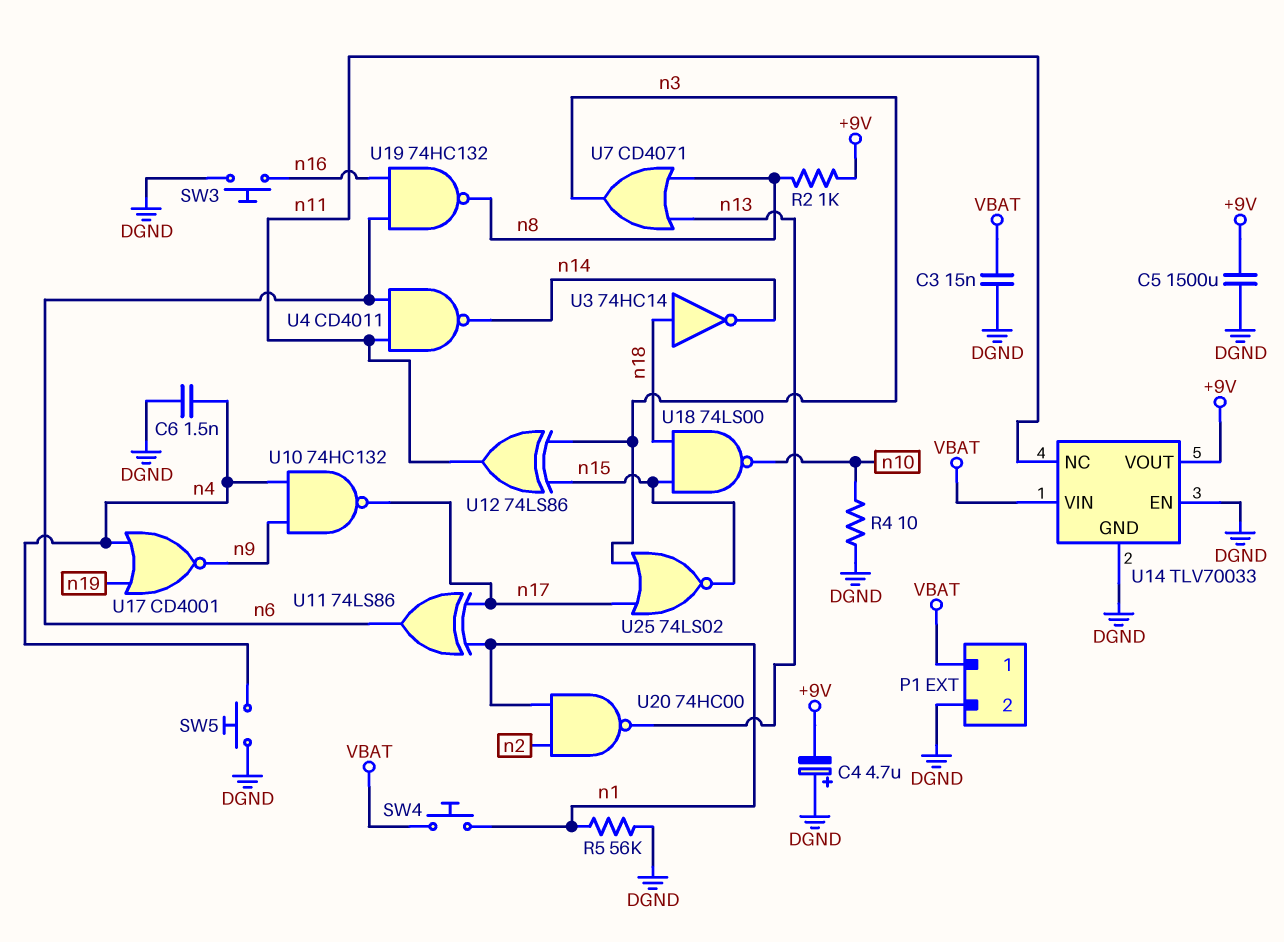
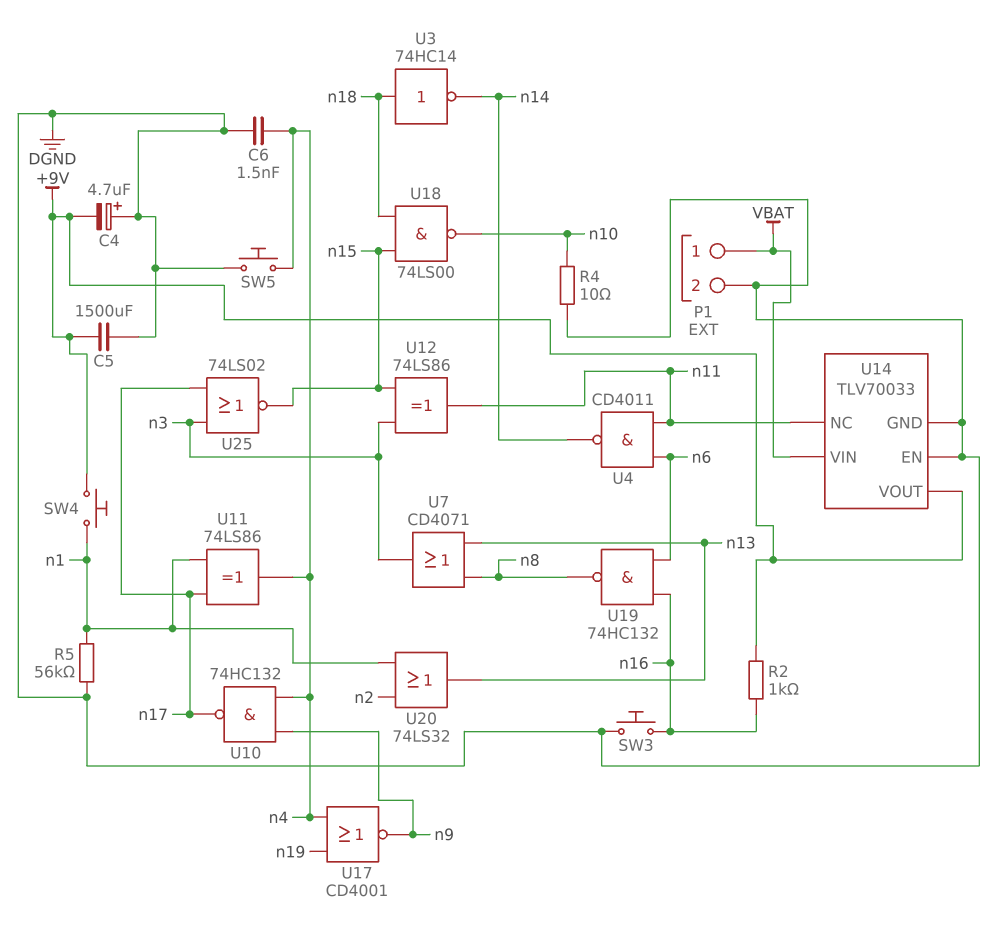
C3: 15nF (DGND, VBAT) -> none
R2: 1k (+9V, n8) -> 1k (+9V, n16)
SW4: button (VBAT, n1) -> button (+9V, n1)
U11: XOR 74LS86 (in n1, in n17, out n6) -> XOR 74LS86 (in n1, in n17, out n4)
U20: NAND 74HC00 (in n1, in n2, out n13) -> OR 74LS32 (in n1, in n2, out n13)

